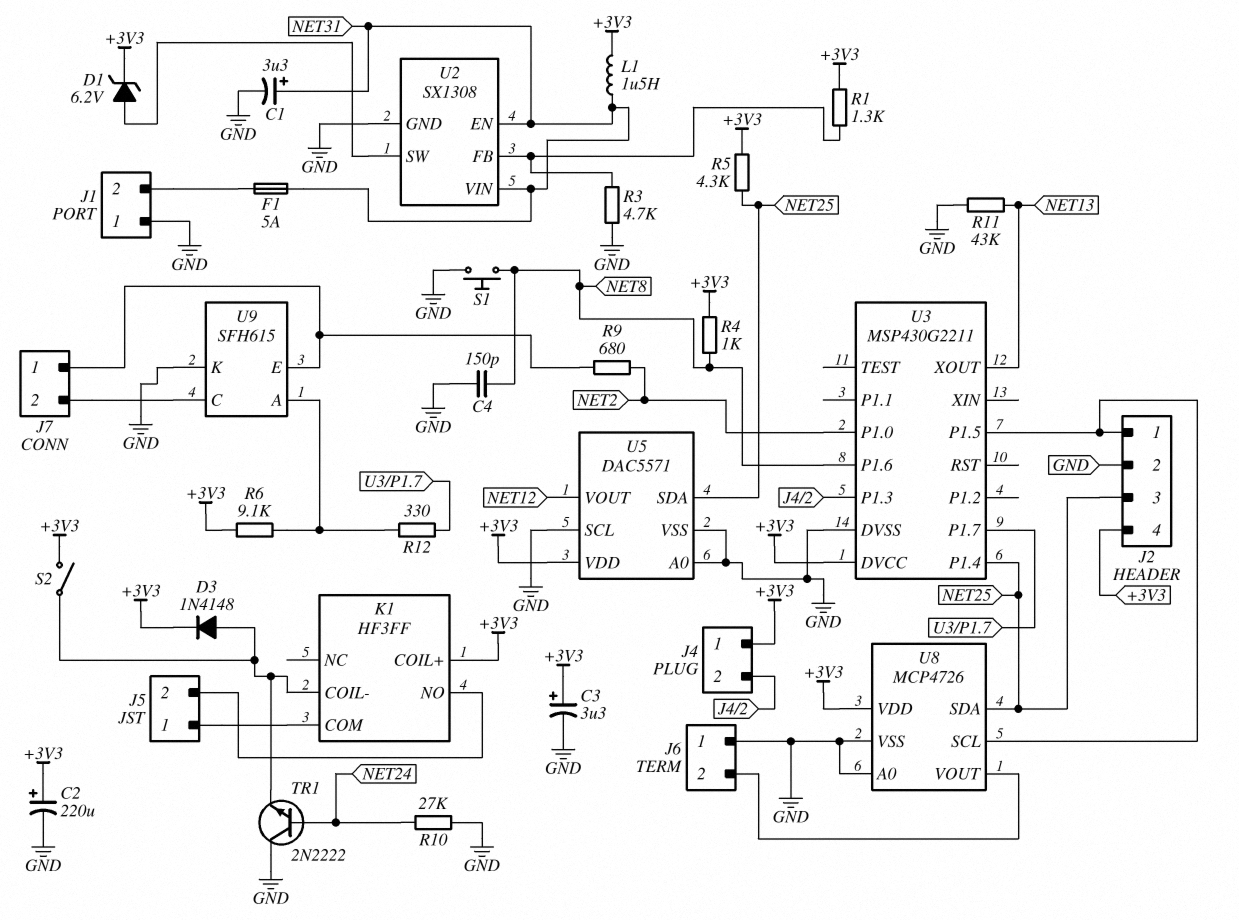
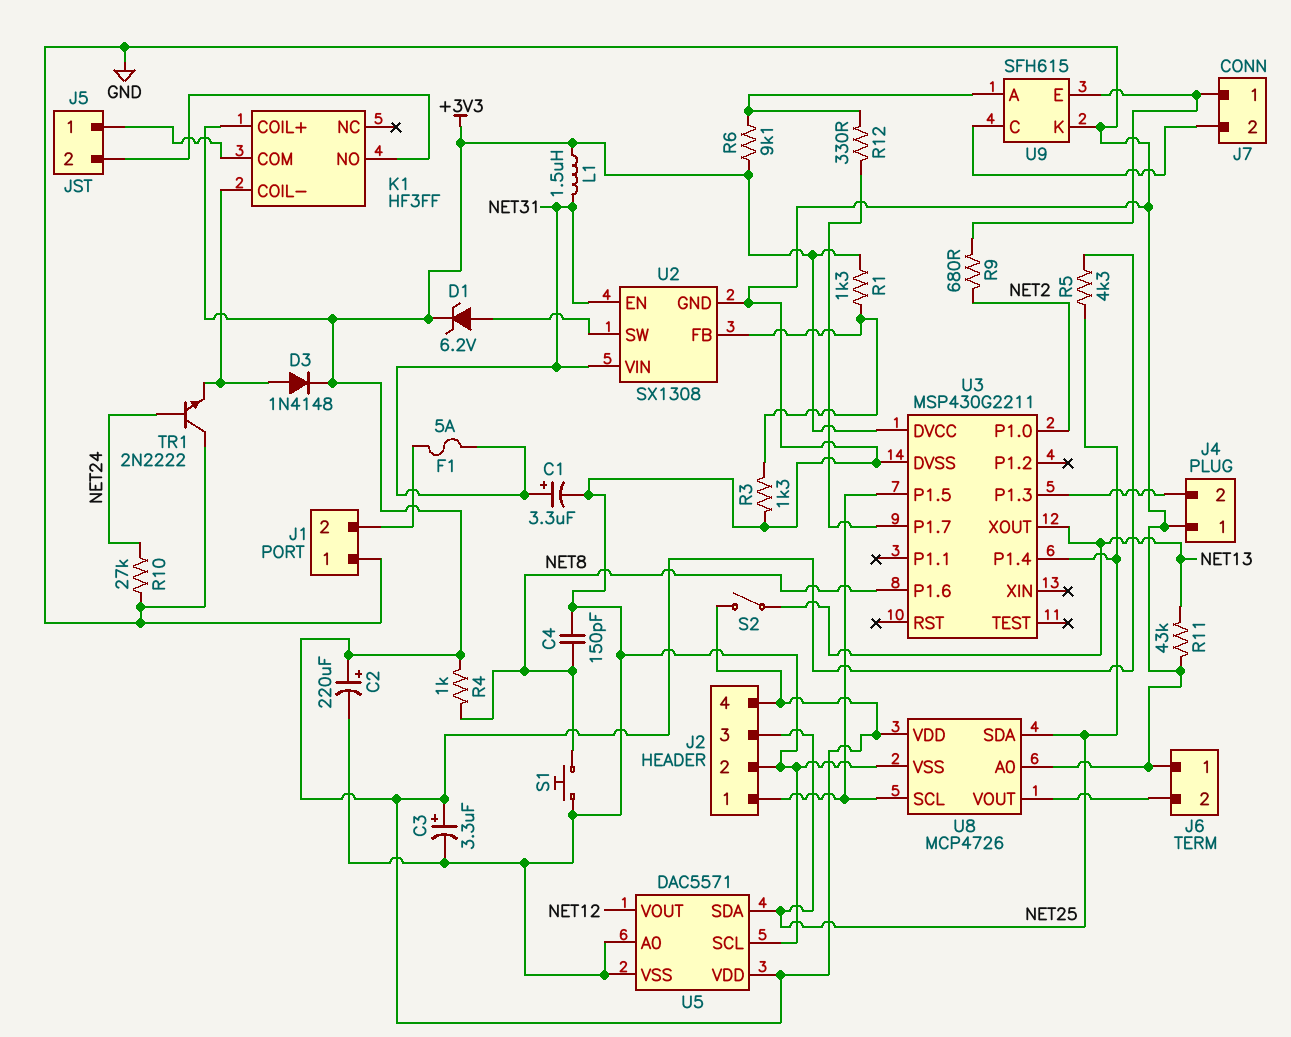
J4 pin 1: +3V3 -> GND
R3: 4.7k (GND, U2/FB) -> 1.3k (GND, U2/FB)
S2: switch (+3V3, K1/COIL-) -> switch (+3V3, NET13)

